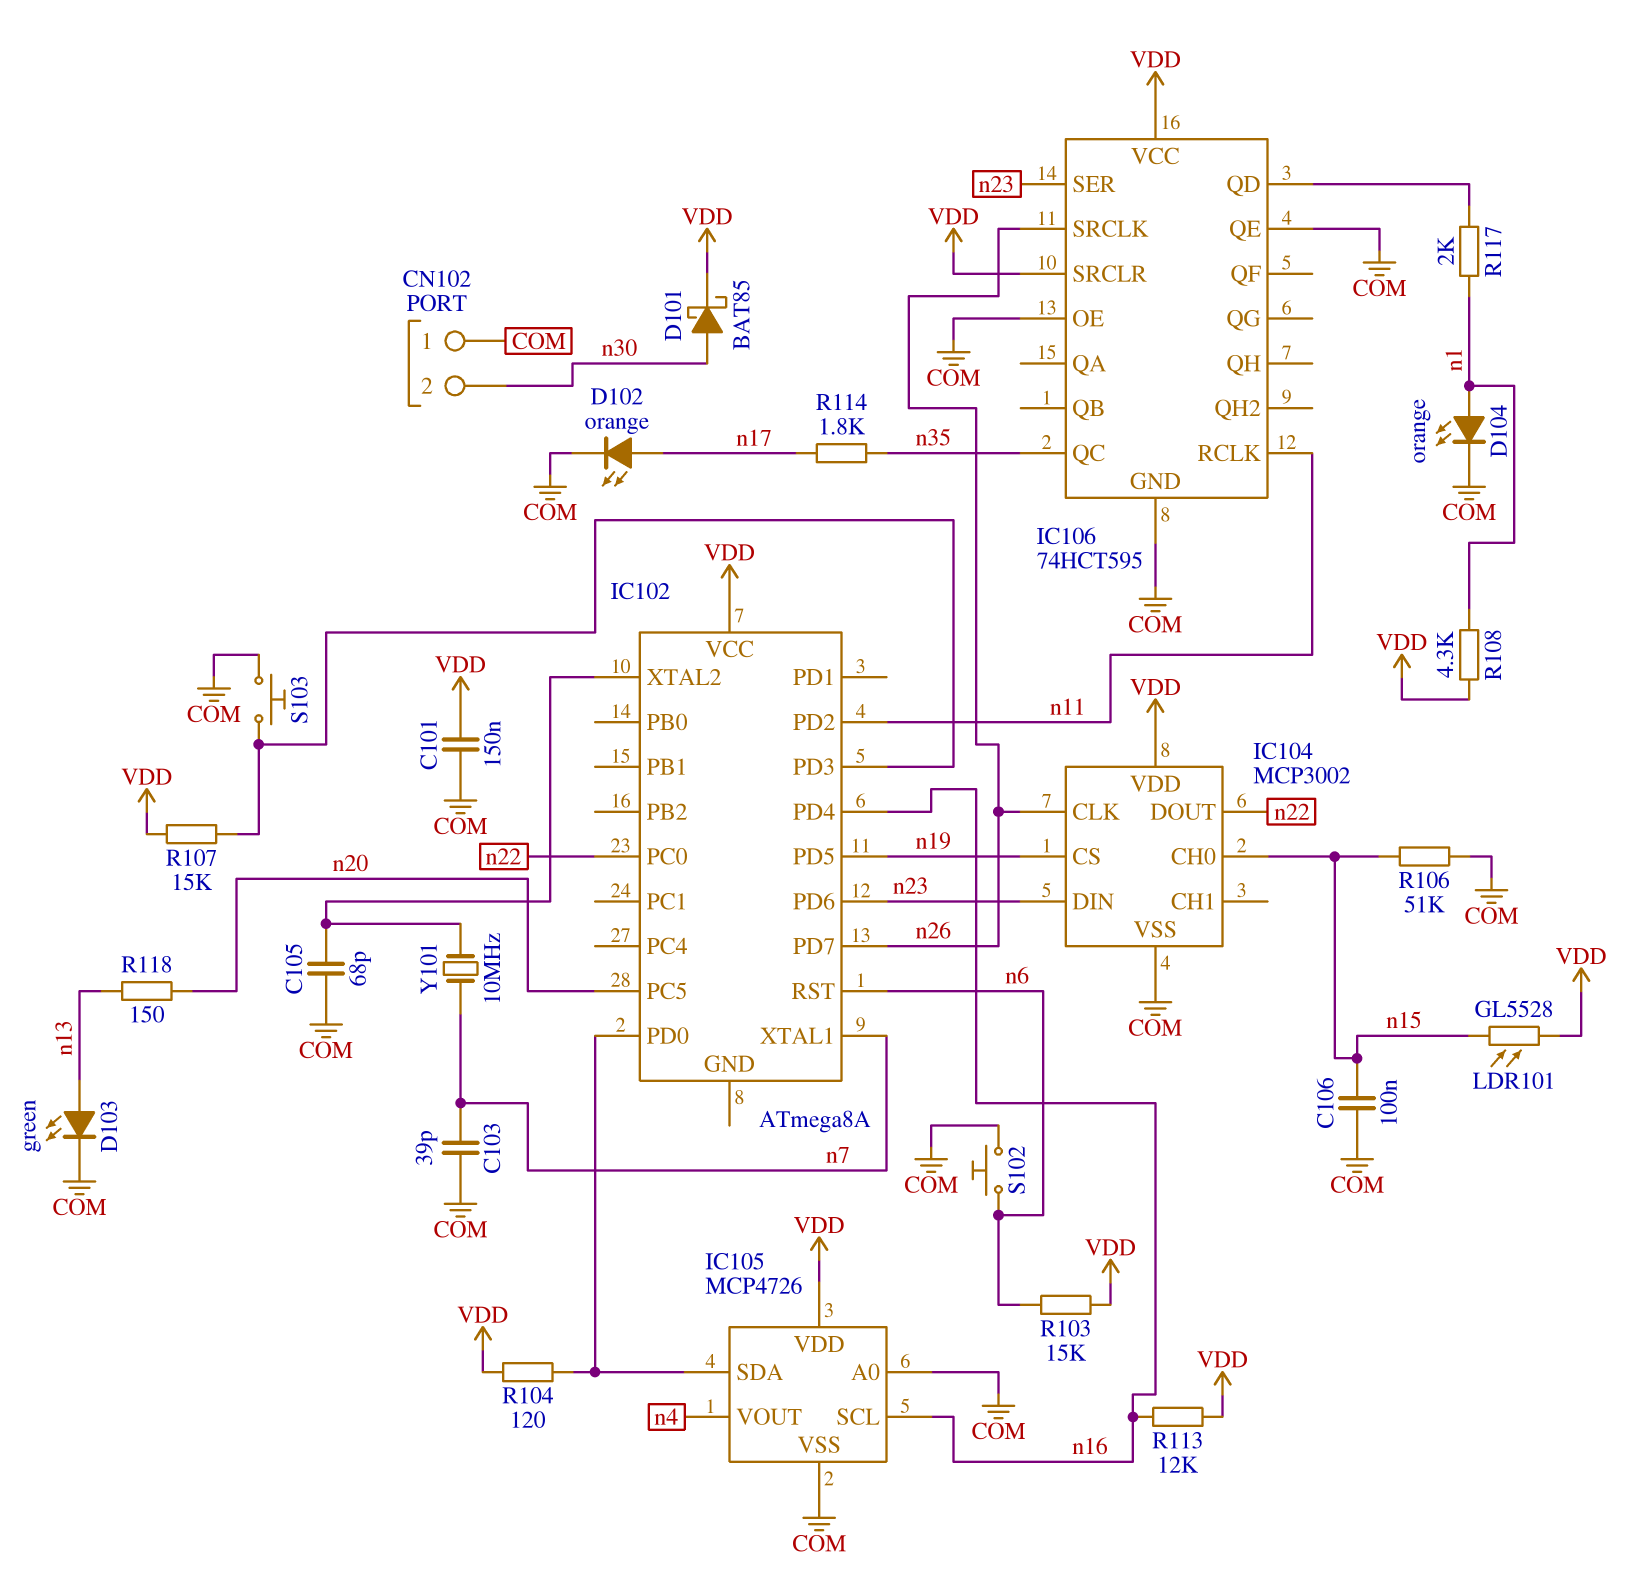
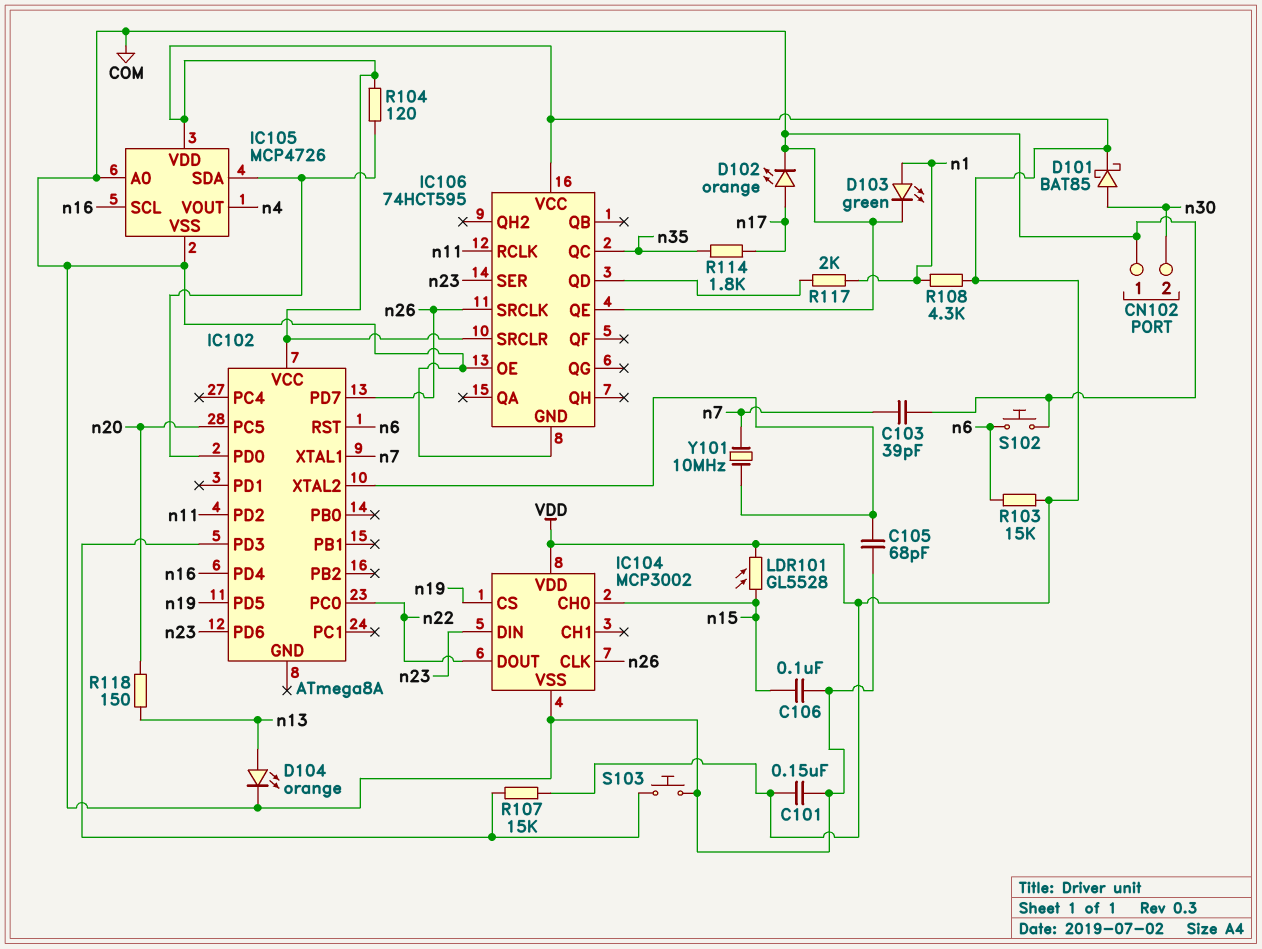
D103: LED green (A n13, K COM) -> LED green (A n1, K COM)
D104: LED orange (A n1, K COM) -> LED orange (A n13, K COM)
R106: 51k (COM, n15) -> none
R113: 12k (VDD, n16) -> none

